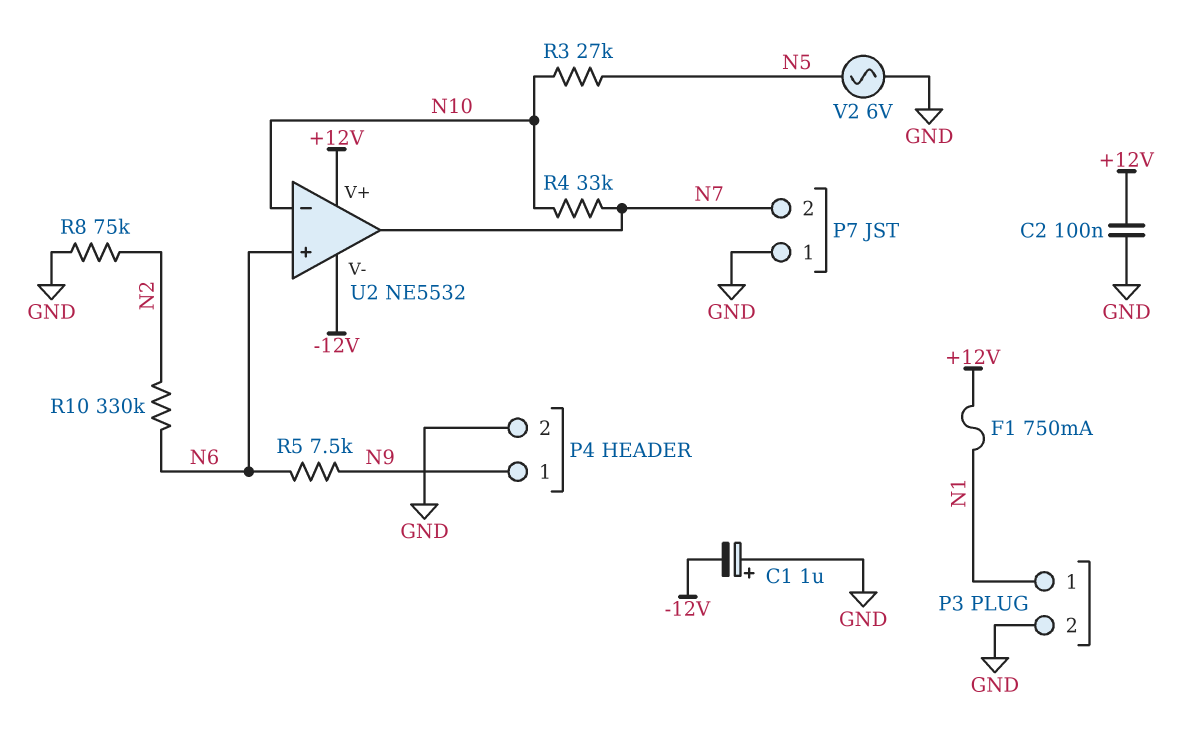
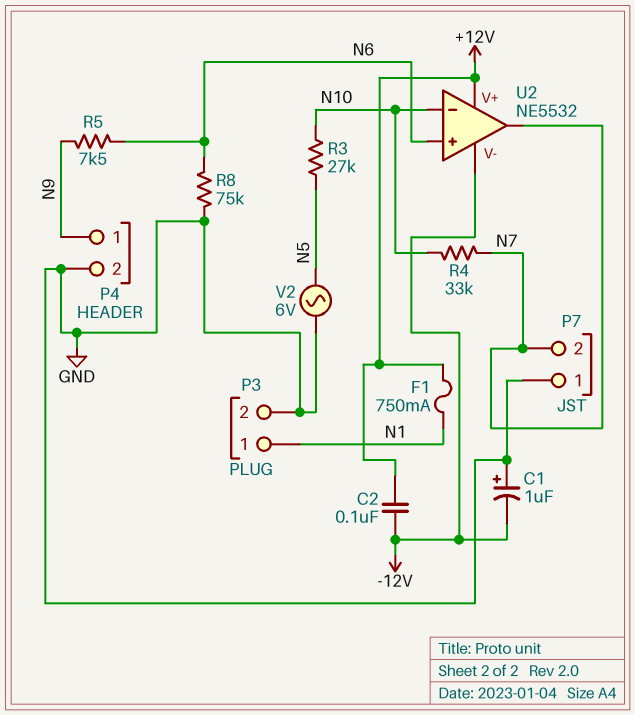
C2: 100nF (+12V, GND) -> 100nF (+12V, -12V)
R8: 75k (GND, N2) -> 75k (GND, N6)
R10: 330k (N2, N6) -> none

